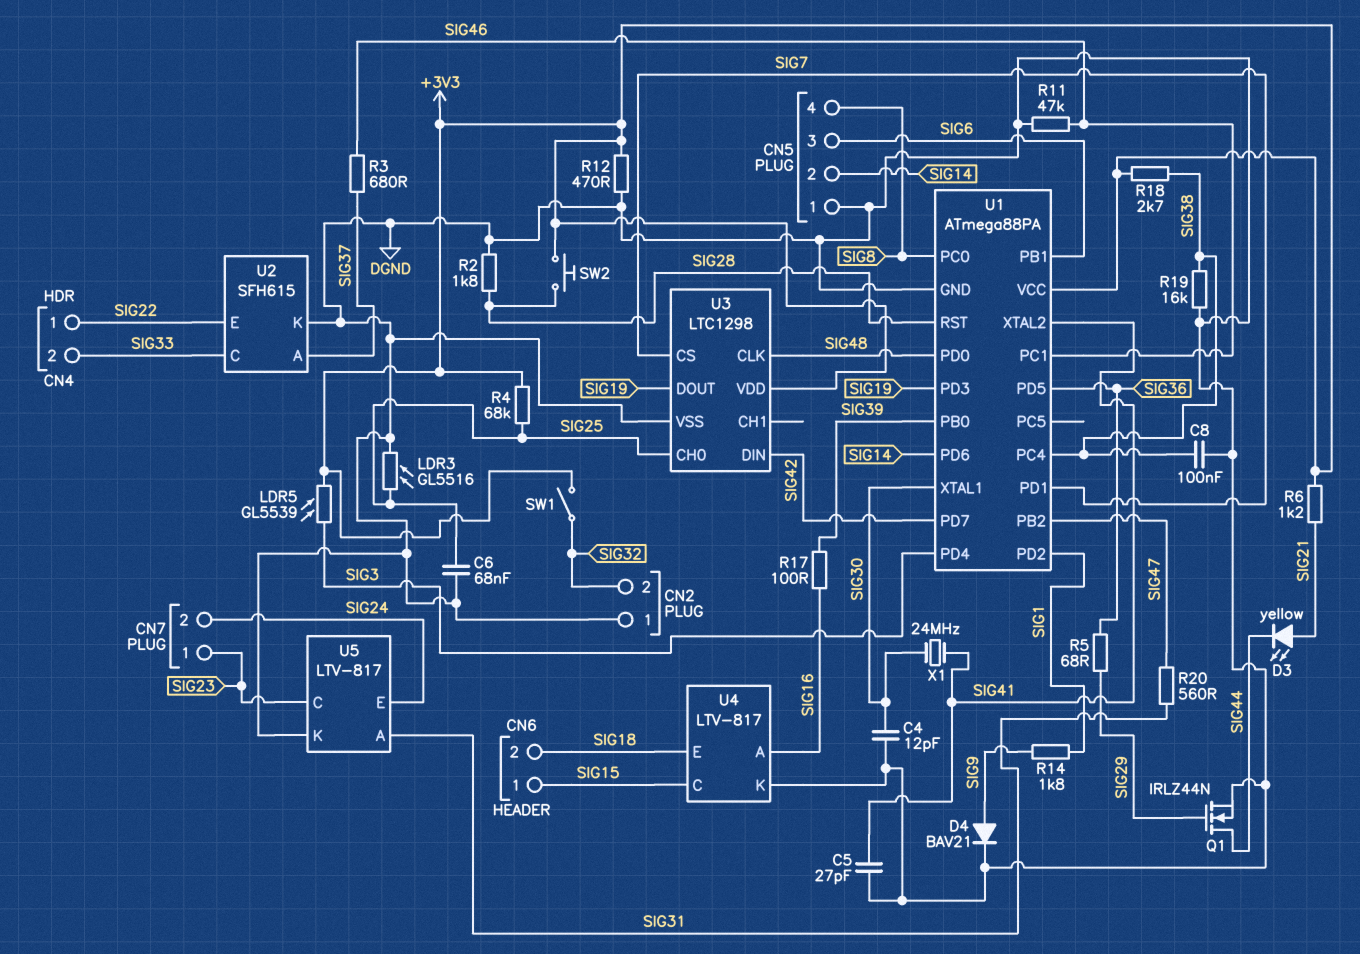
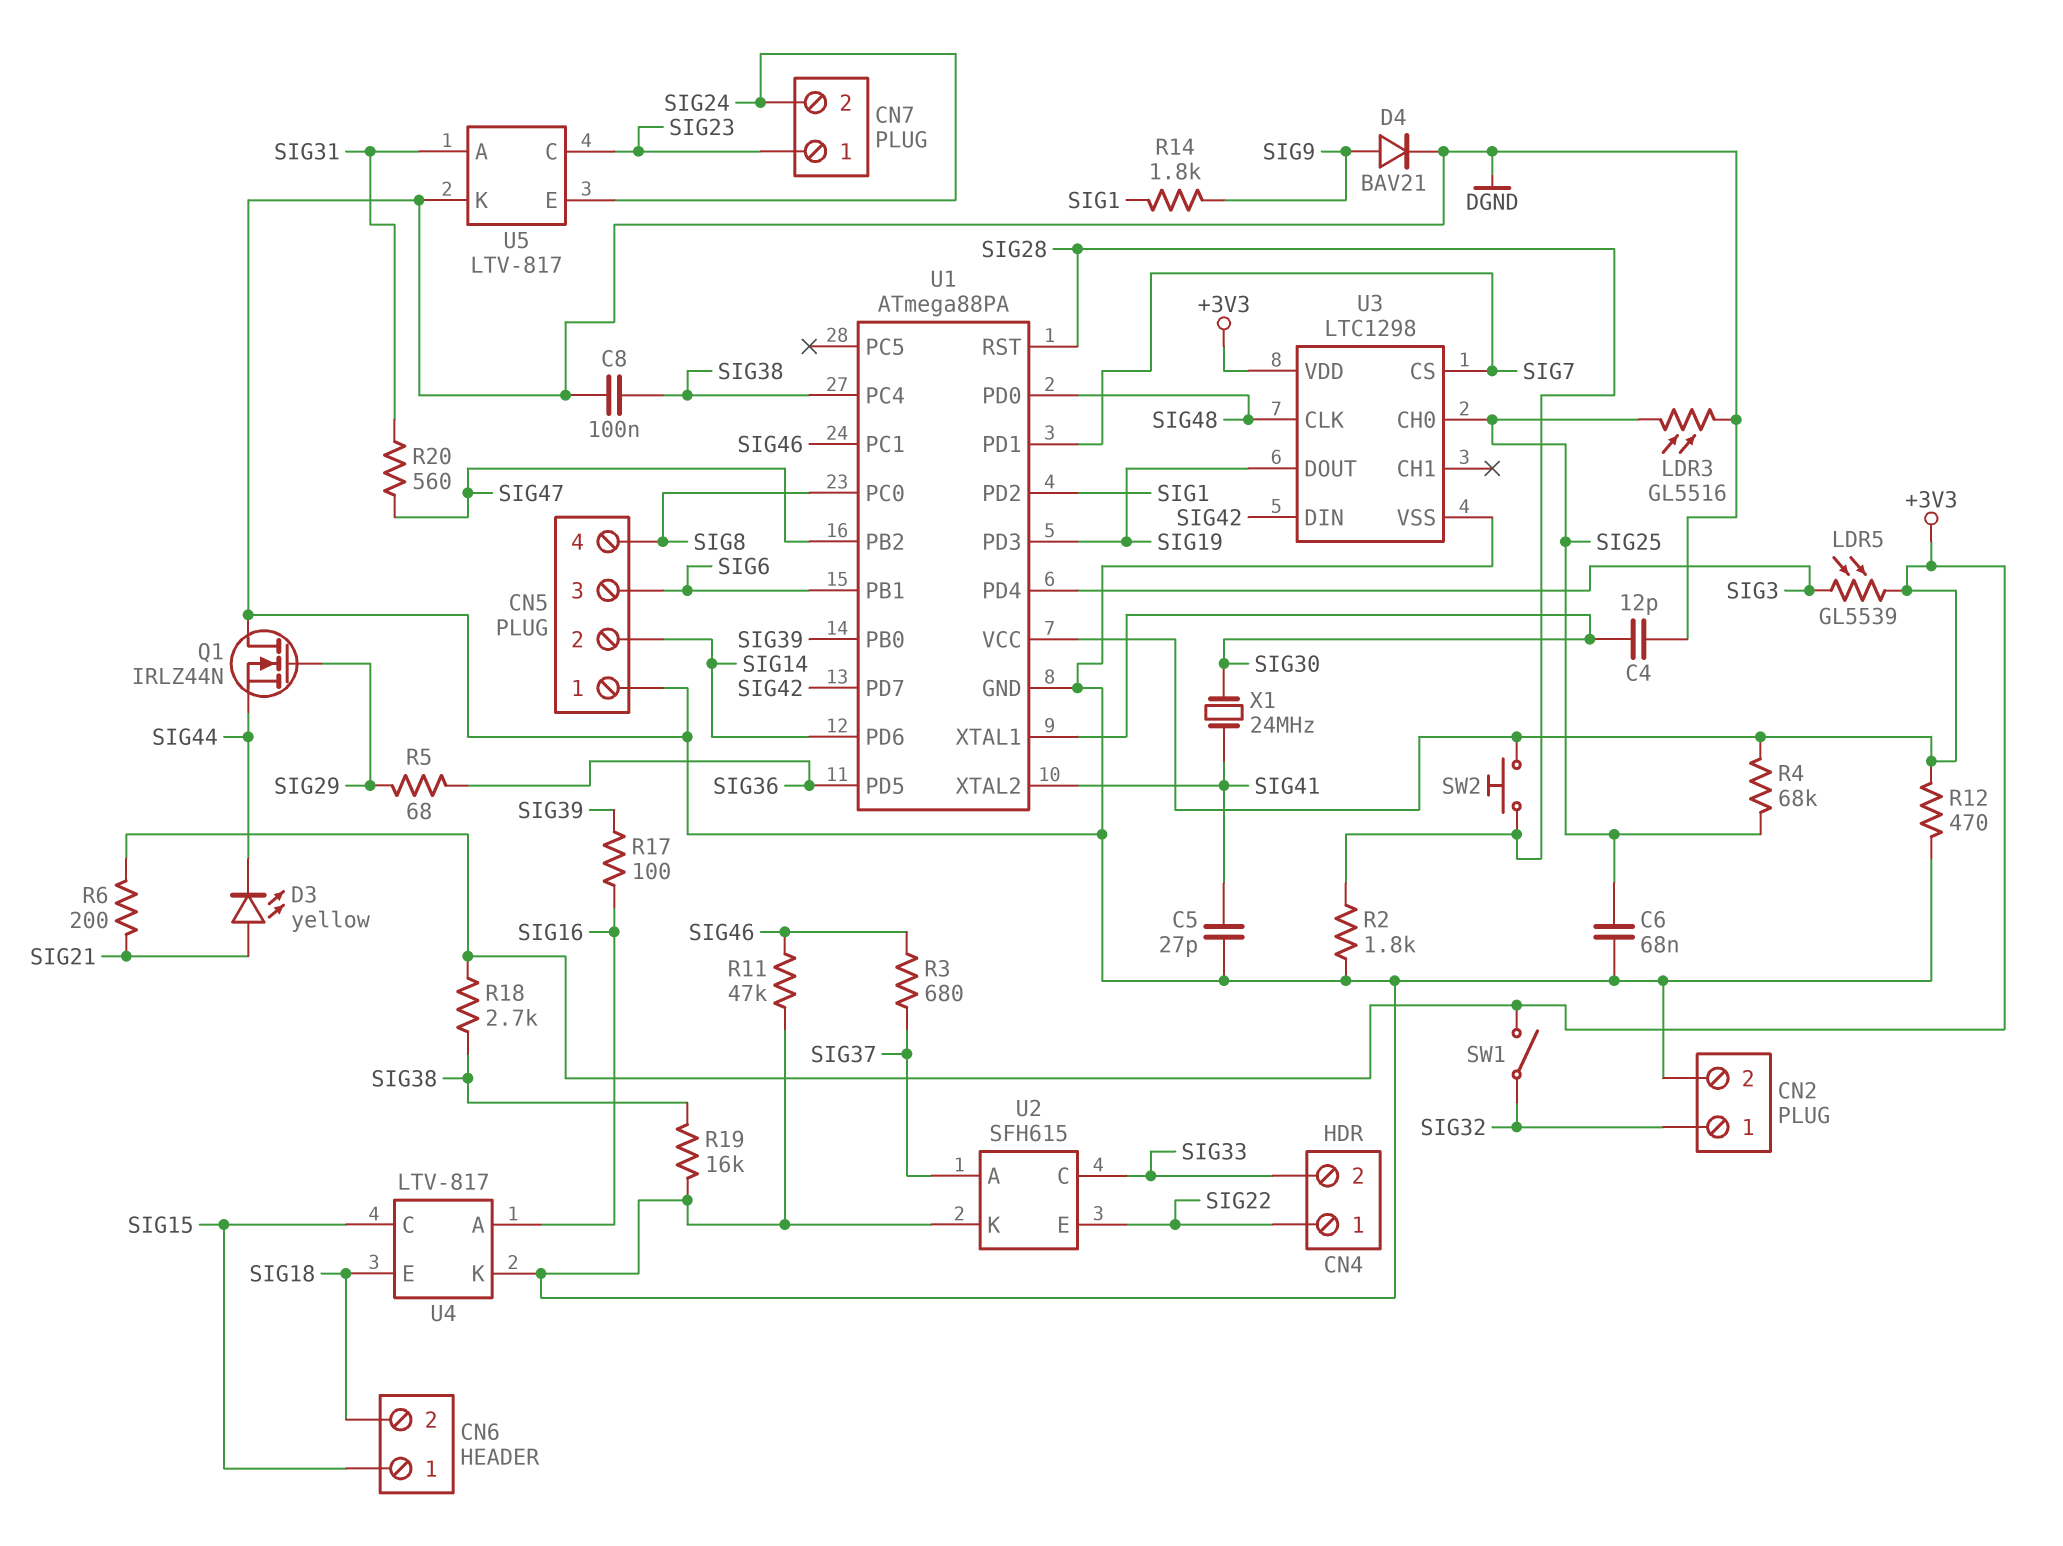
CN2 pin 1: DGND -> SIG32
CN2 pin 2: SIG32 -> DGND
Q1: NMOS IRLZ44N (G SIG29, D SIG44, S DGND) -> NMOS IRLZ44N (G SIG29, D DGND, S SIG44)
R6: 1.2k (+3V3, SIG21) -> 200 (+3V3, SIG21)

